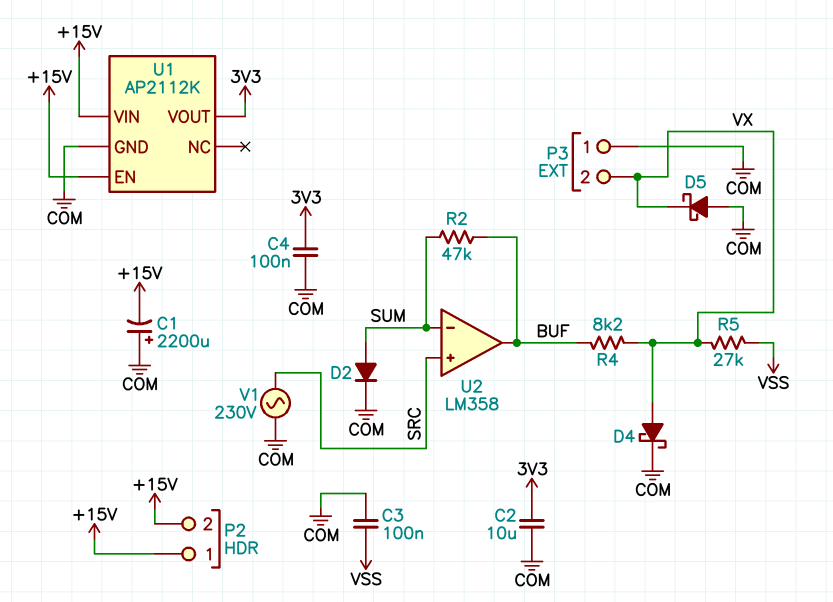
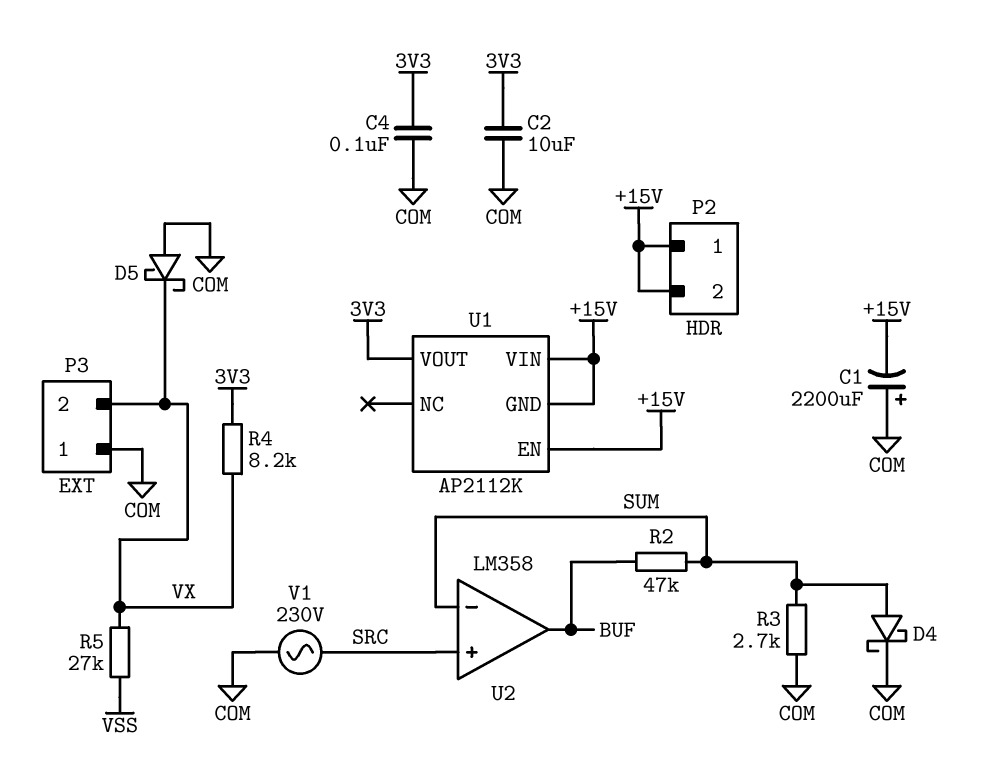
C3: 100nF (COM, VSS) -> none
D2: diode (A SUM, K COM) -> none
D4: schottky (A VX, K COM) -> schottky (A SUM, K COM)
R3: none -> 2.7k (COM, SUM)
R4: 8.2k (BUF, VX) -> 8.2k (3V3, VX)
U1 pin GND: COM -> +15V

